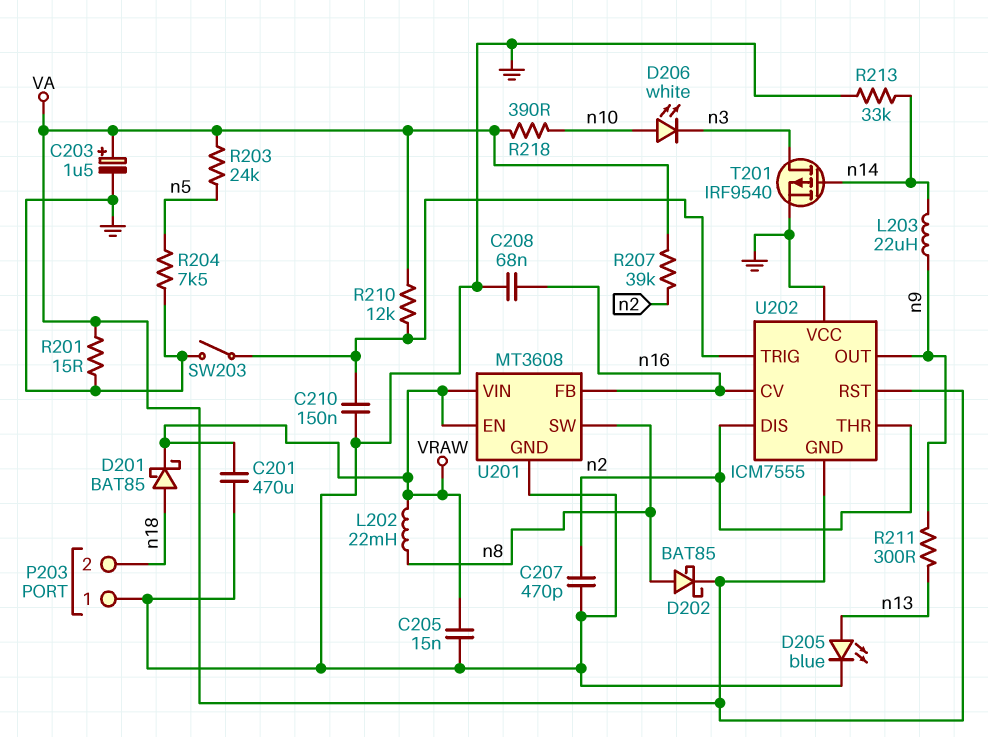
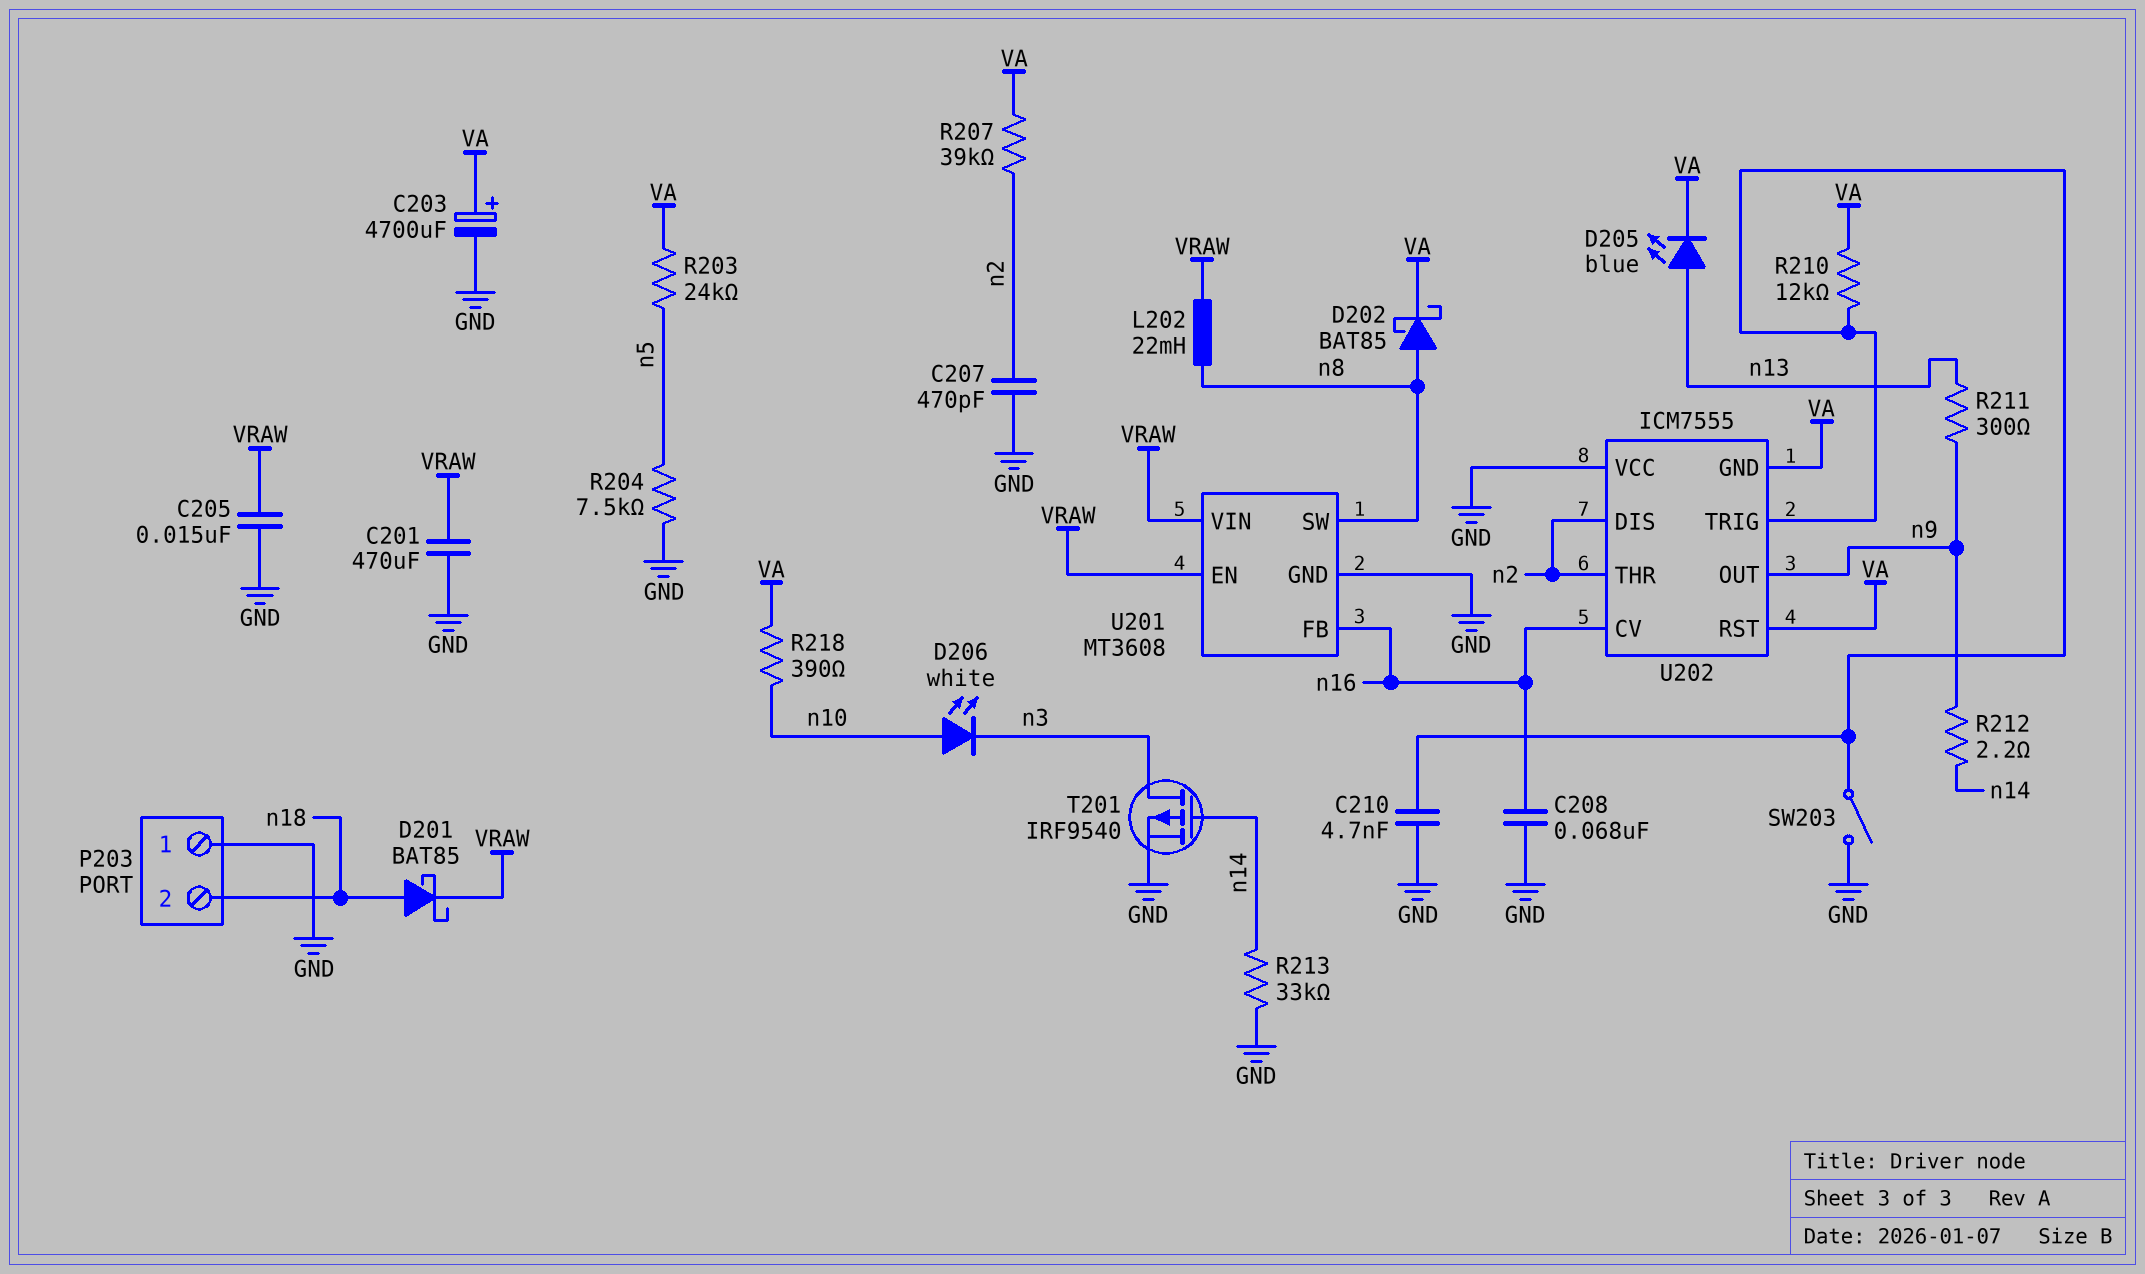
C203: 1.5uF (plus VA, minus GND) -> 4700uF (plus VA, minus GND)
C210: 150nF (GND, U202/TRIG) -> 4.7nF (GND, U202/TRIG)
D205: LED blue (A n13, K GND) -> LED blue (A n13, K VA)
L203: 22uH (n9, n14) -> none
R201: 15 (GND, VA) -> none
R212: none -> 2.2 (n9, n14)

